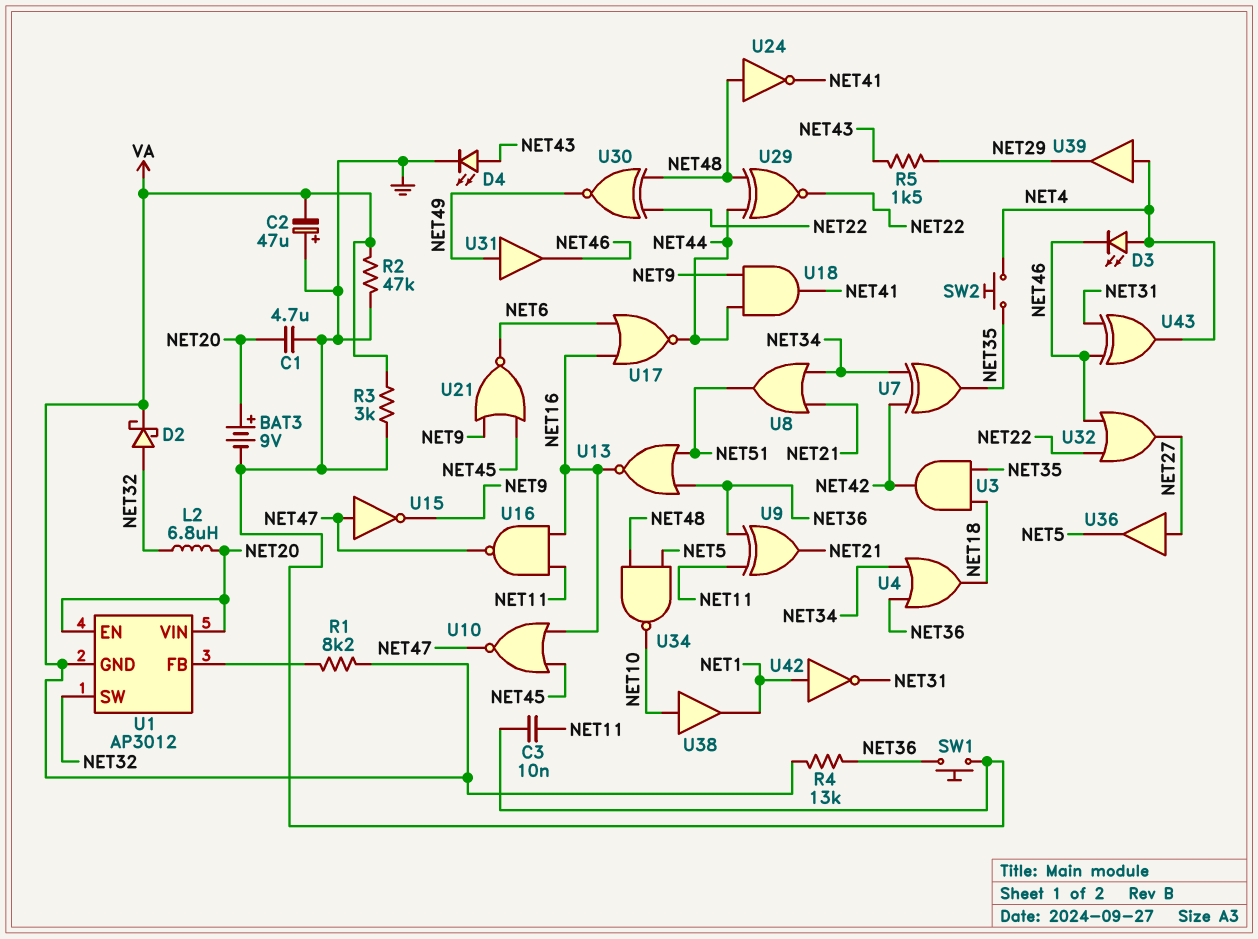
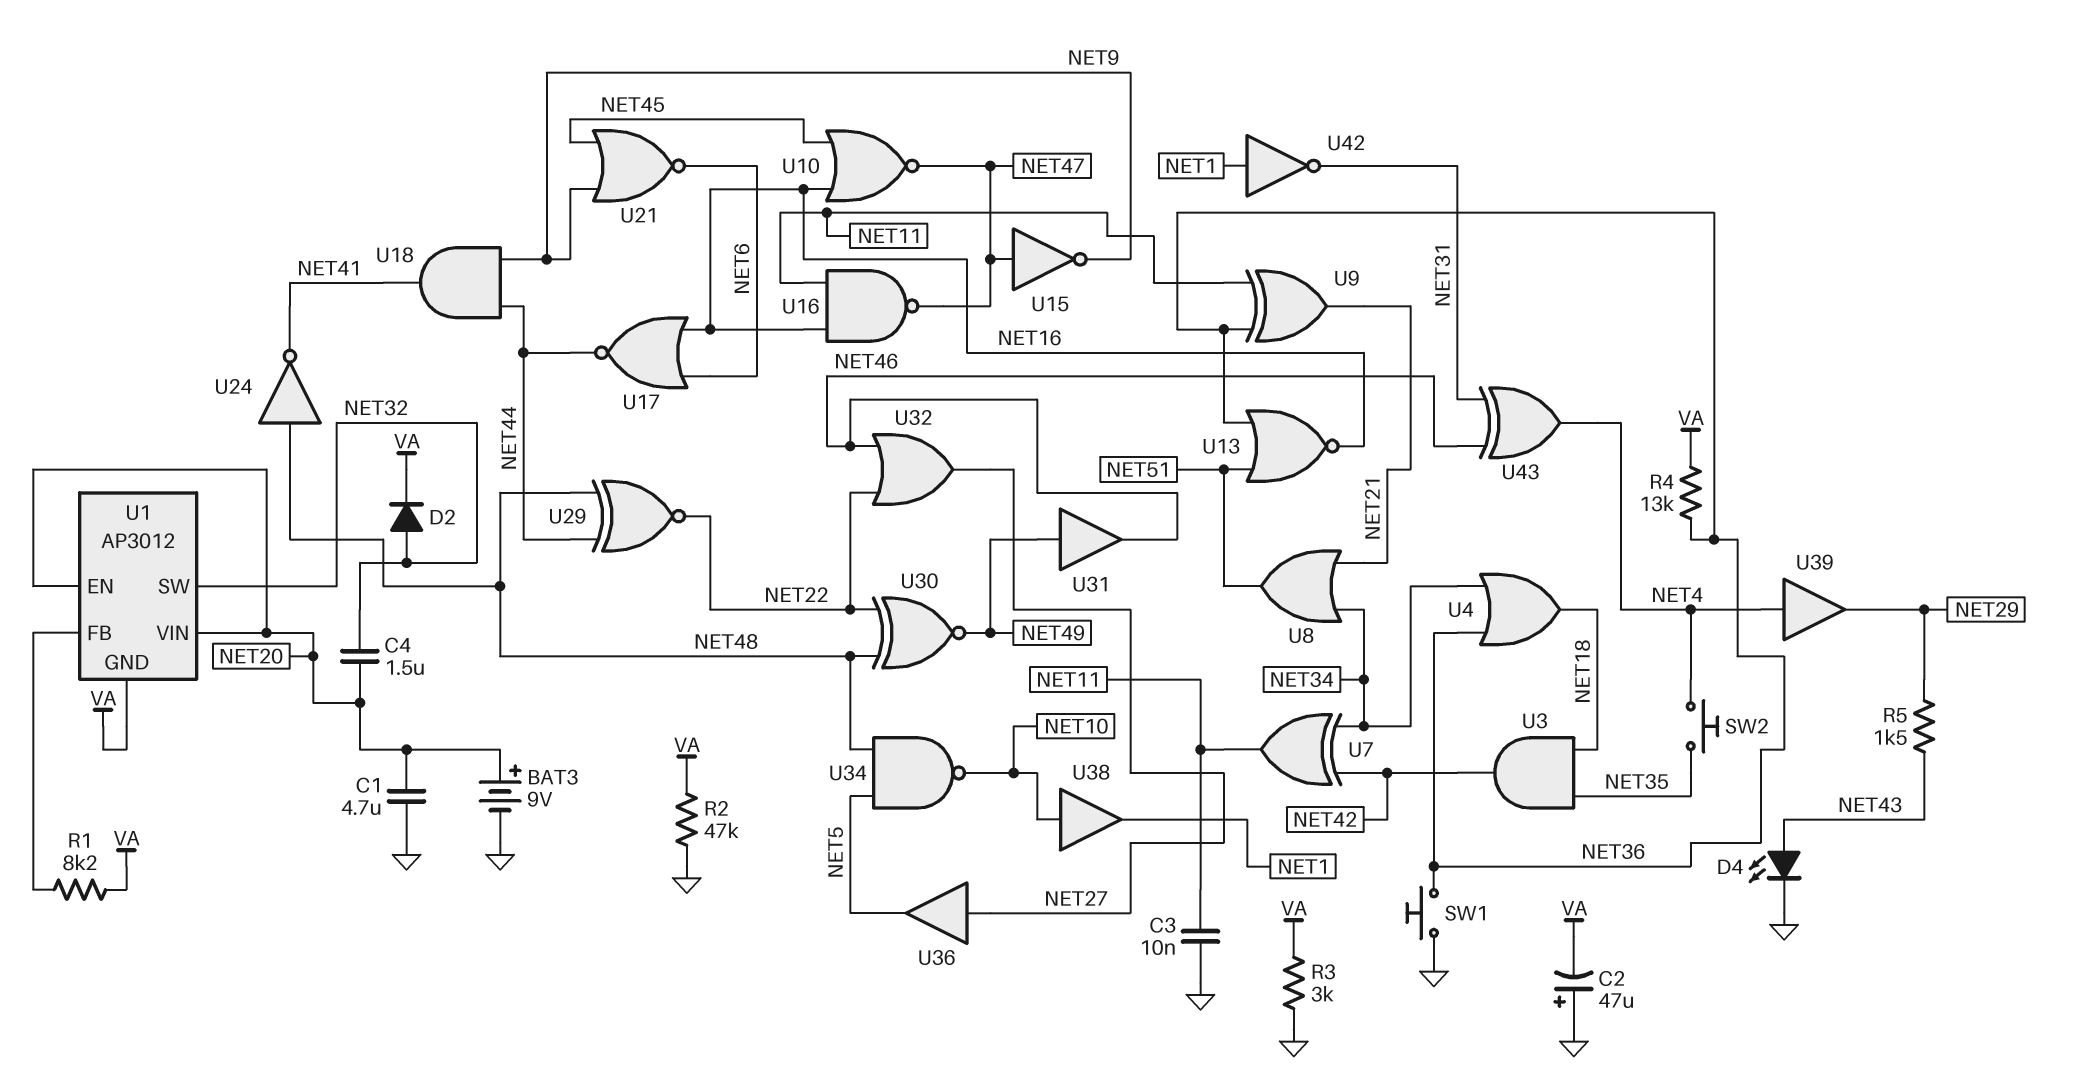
C4: none -> 1.5uF (NET20, NET32)
D2: schottky (A NET32, K VA) -> diode (A NET32, K VA)
D3: LED (A NET4, K NET46) -> none
L2: 6.8uH (NET20, NET32) -> none
U7: XOR (in NET34, in NET42, out NET35) -> XOR (in NET34, in NET42, out NET11)

